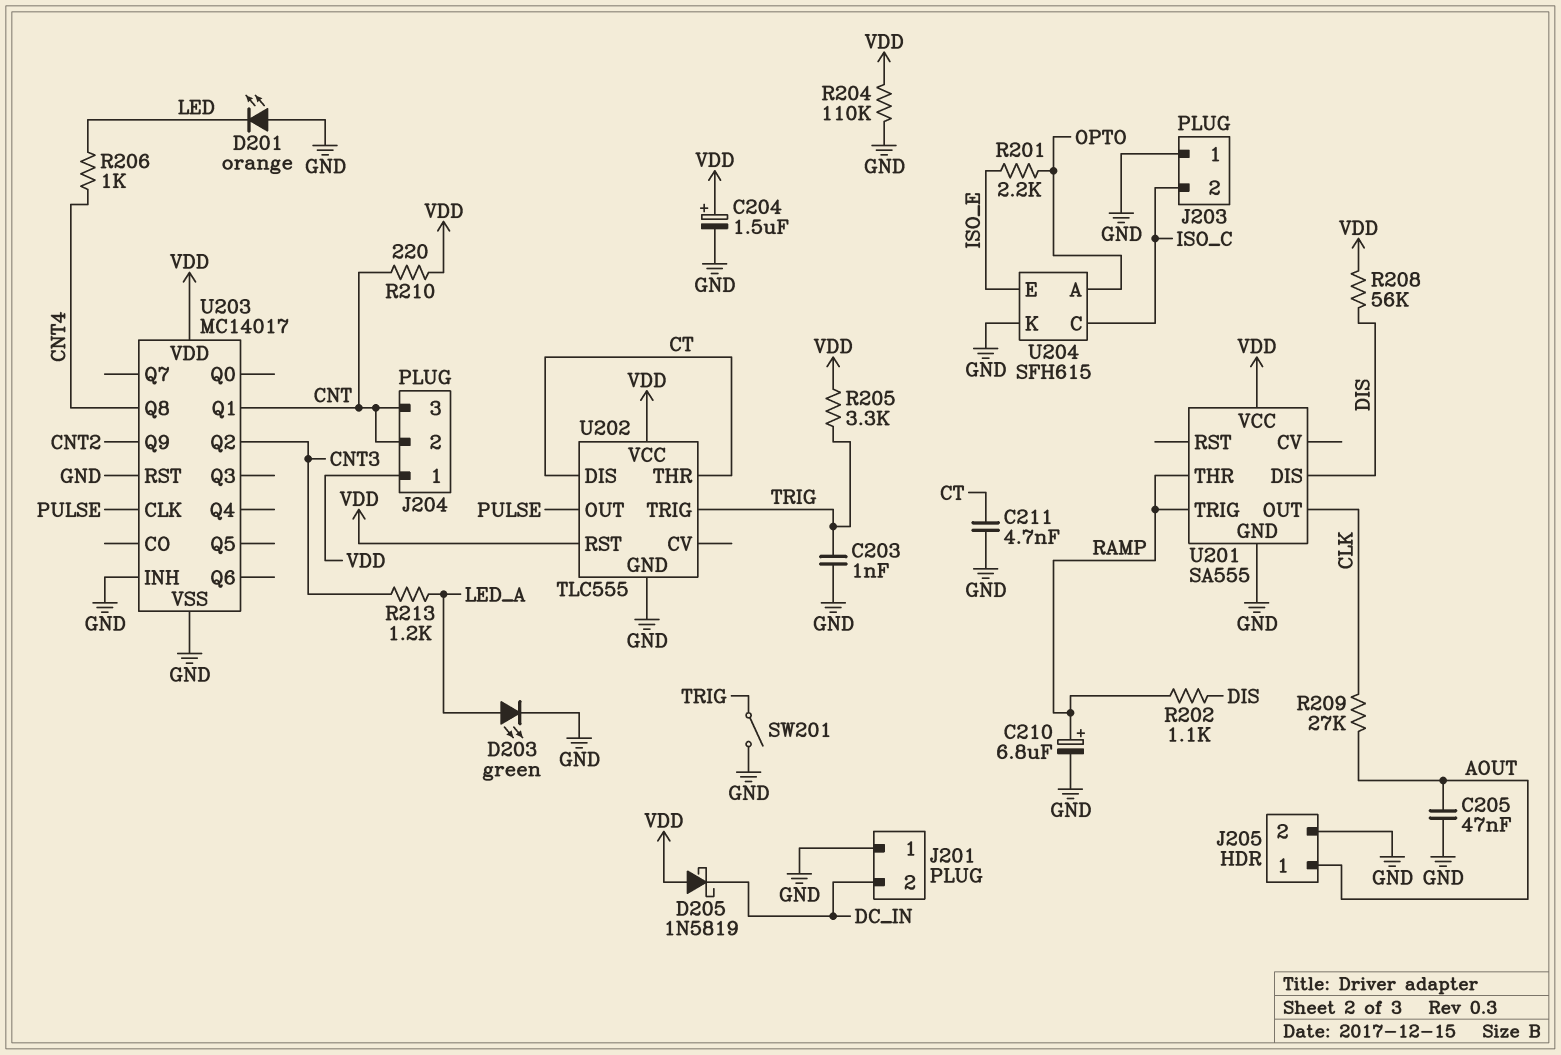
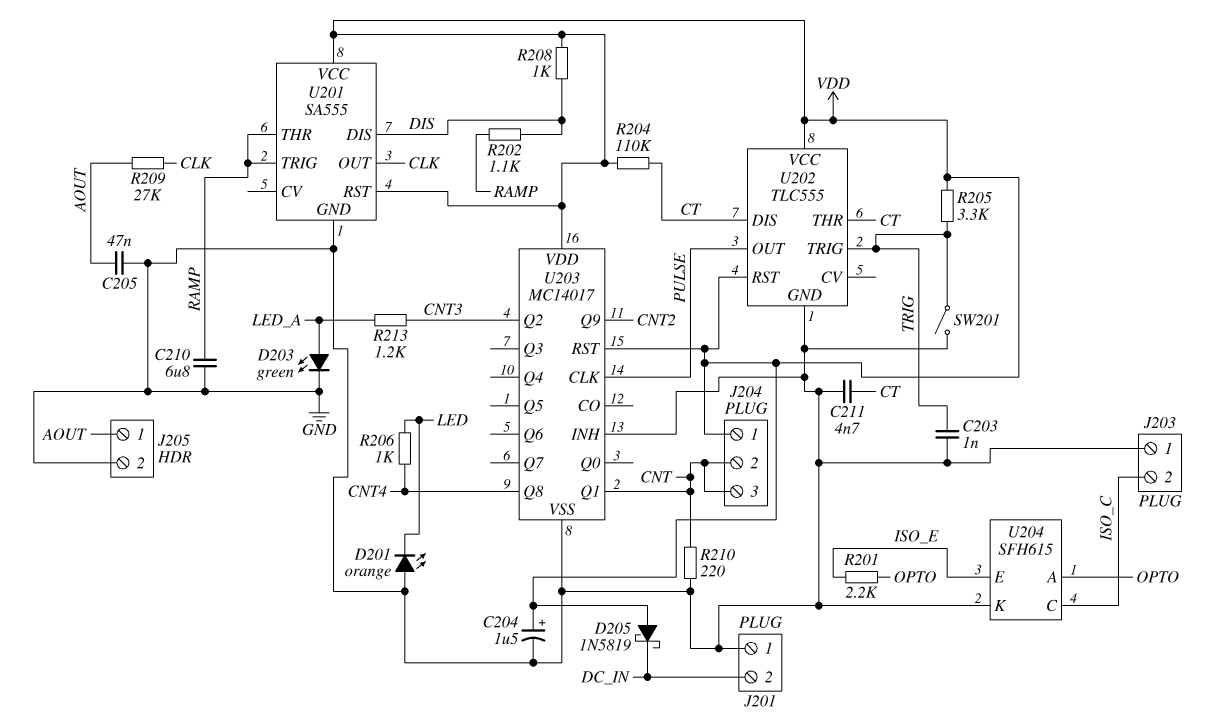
C210: 6.8uF (plus RAMP, minus GND) -> 6.8uF (GND, RAMP)
R204: 110k (GND, VDD) -> 110k (CT, VDD)
R208: 56k (DIS, VDD) -> 1k (DIS, VDD)
R210: 220 (CNT, VDD) -> 220 (CNT, GND)
U201 pin RST: none -> VDD
U203 pin RST: GND -> VDD

